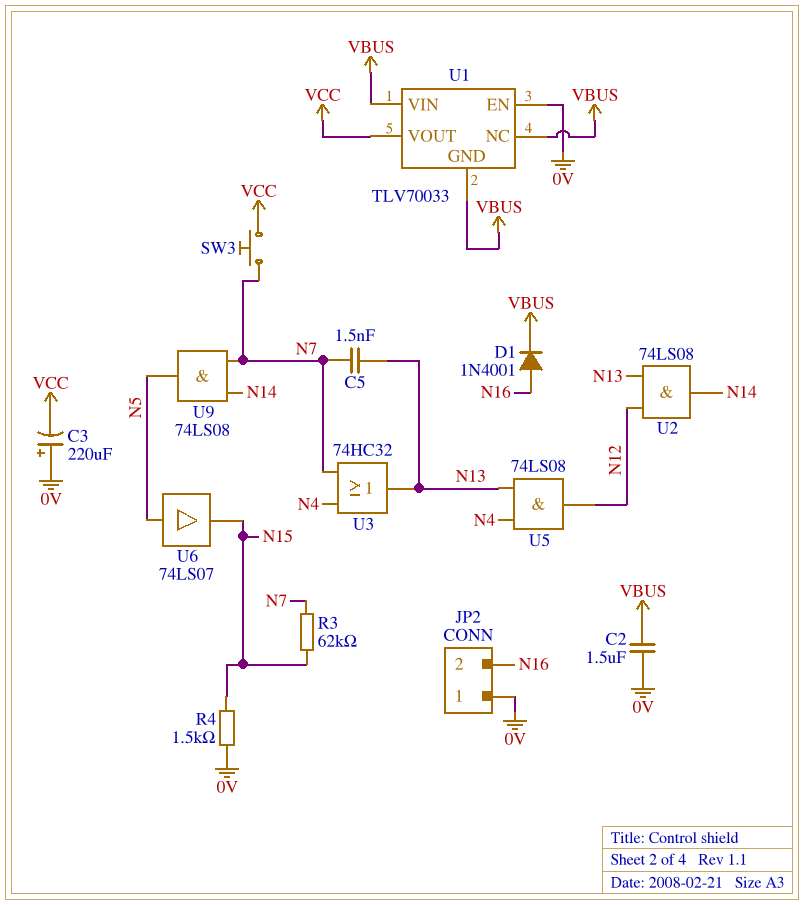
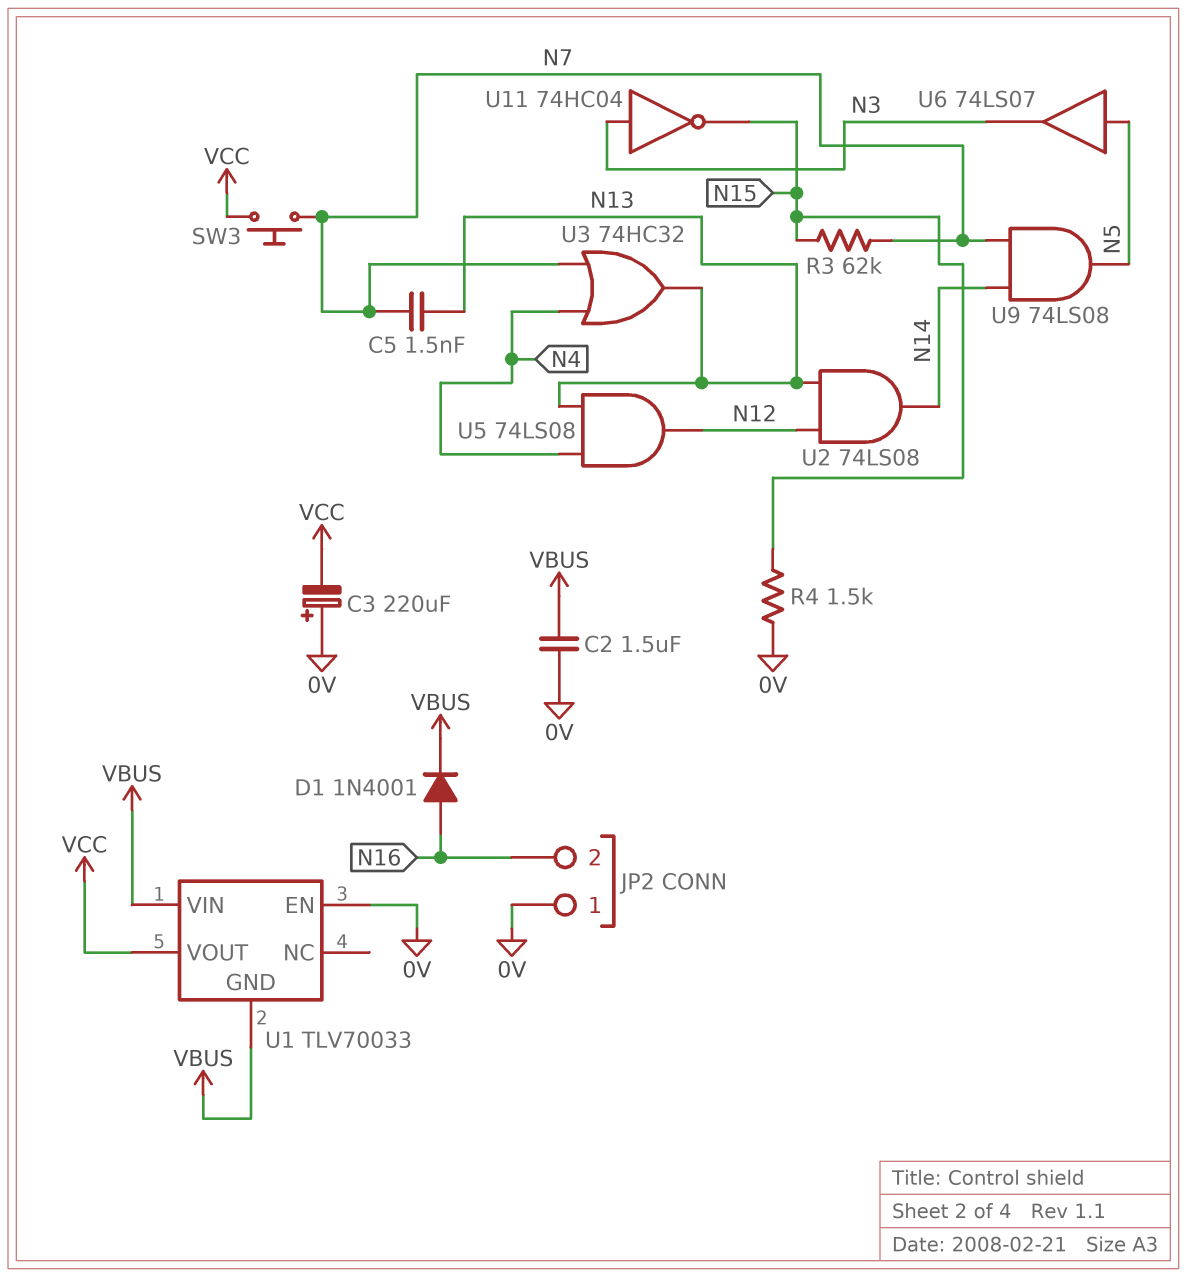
U1 pin NC: VBUS -> none
U6: buffer 74LS07 (in N5, out N15) -> buffer 74LS07 (in N5, out N3)
U11: none -> NOT 74HC04 (in N3, out N15)

